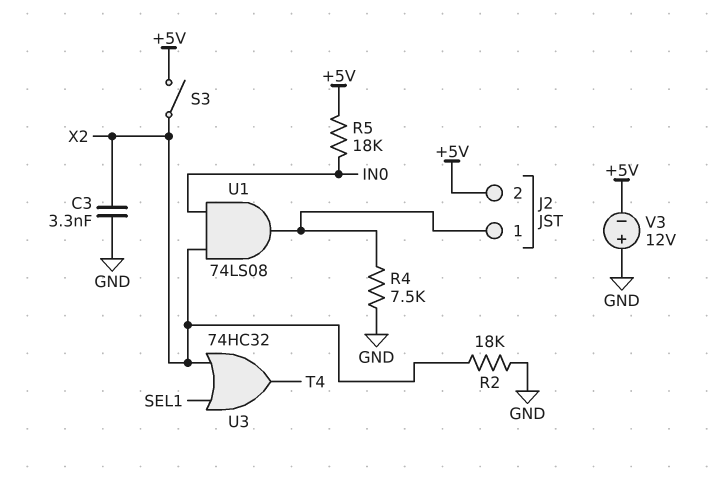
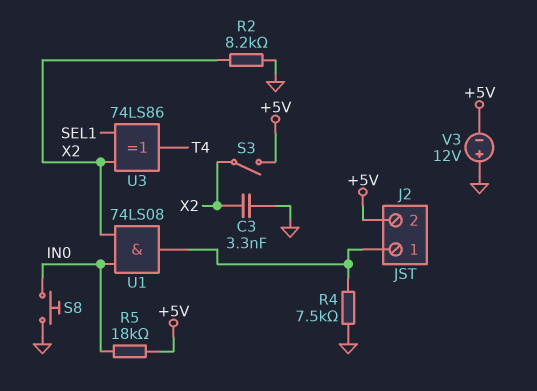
R2: 18k (GND, X2) -> 8.2k (GND, X2)
S8: none -> button (GND, IN0)
U3: OR 74HC32 (in SEL1, in X2, out T4) -> XOR 74LS86 (in SEL1, in X2, out T4)

